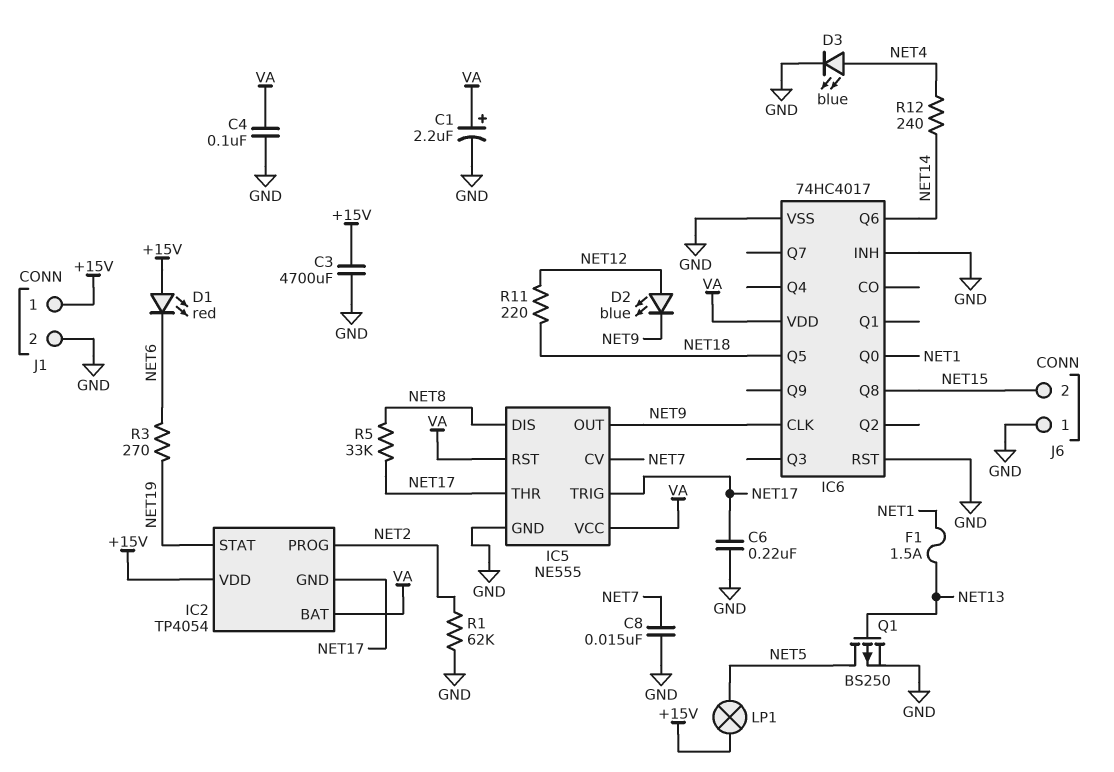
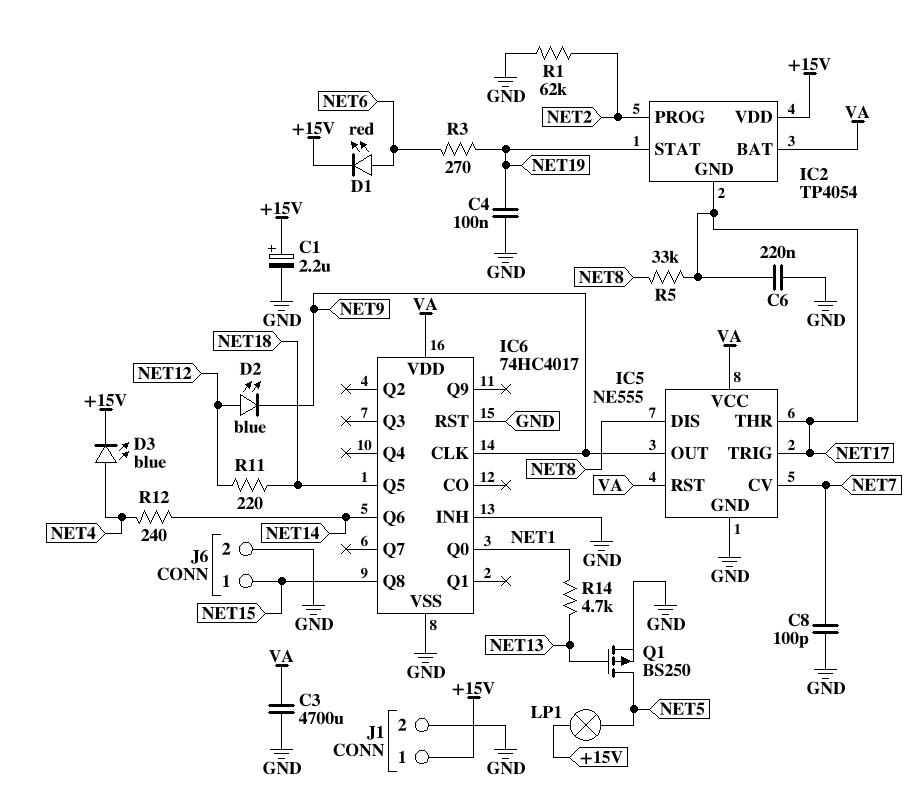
C1: 2.2uF (plus VA, minus GND) -> 2.2uF (plus +15V, minus GND)
C3: 4700uF (+15V, GND) -> 4700uF (GND, VA)
C4: 100nF (GND, VA) -> 100nF (GND, NET19)
C8: 15nF (GND, NET7) -> 100pF (GND, NET7)
D1: LED red (A +15V, K NET6) -> LED red (A NET6, K +15V)
D3: LED blue (A NET4, K GND) -> LED blue (A NET4, K +15V)
F1: 1.5A (NET1, NET13) -> none
J6 pin 1: GND -> NET15
J6 pin 2: NET15 -> GND
R14: none -> 4.7k (NET1, NET13)

